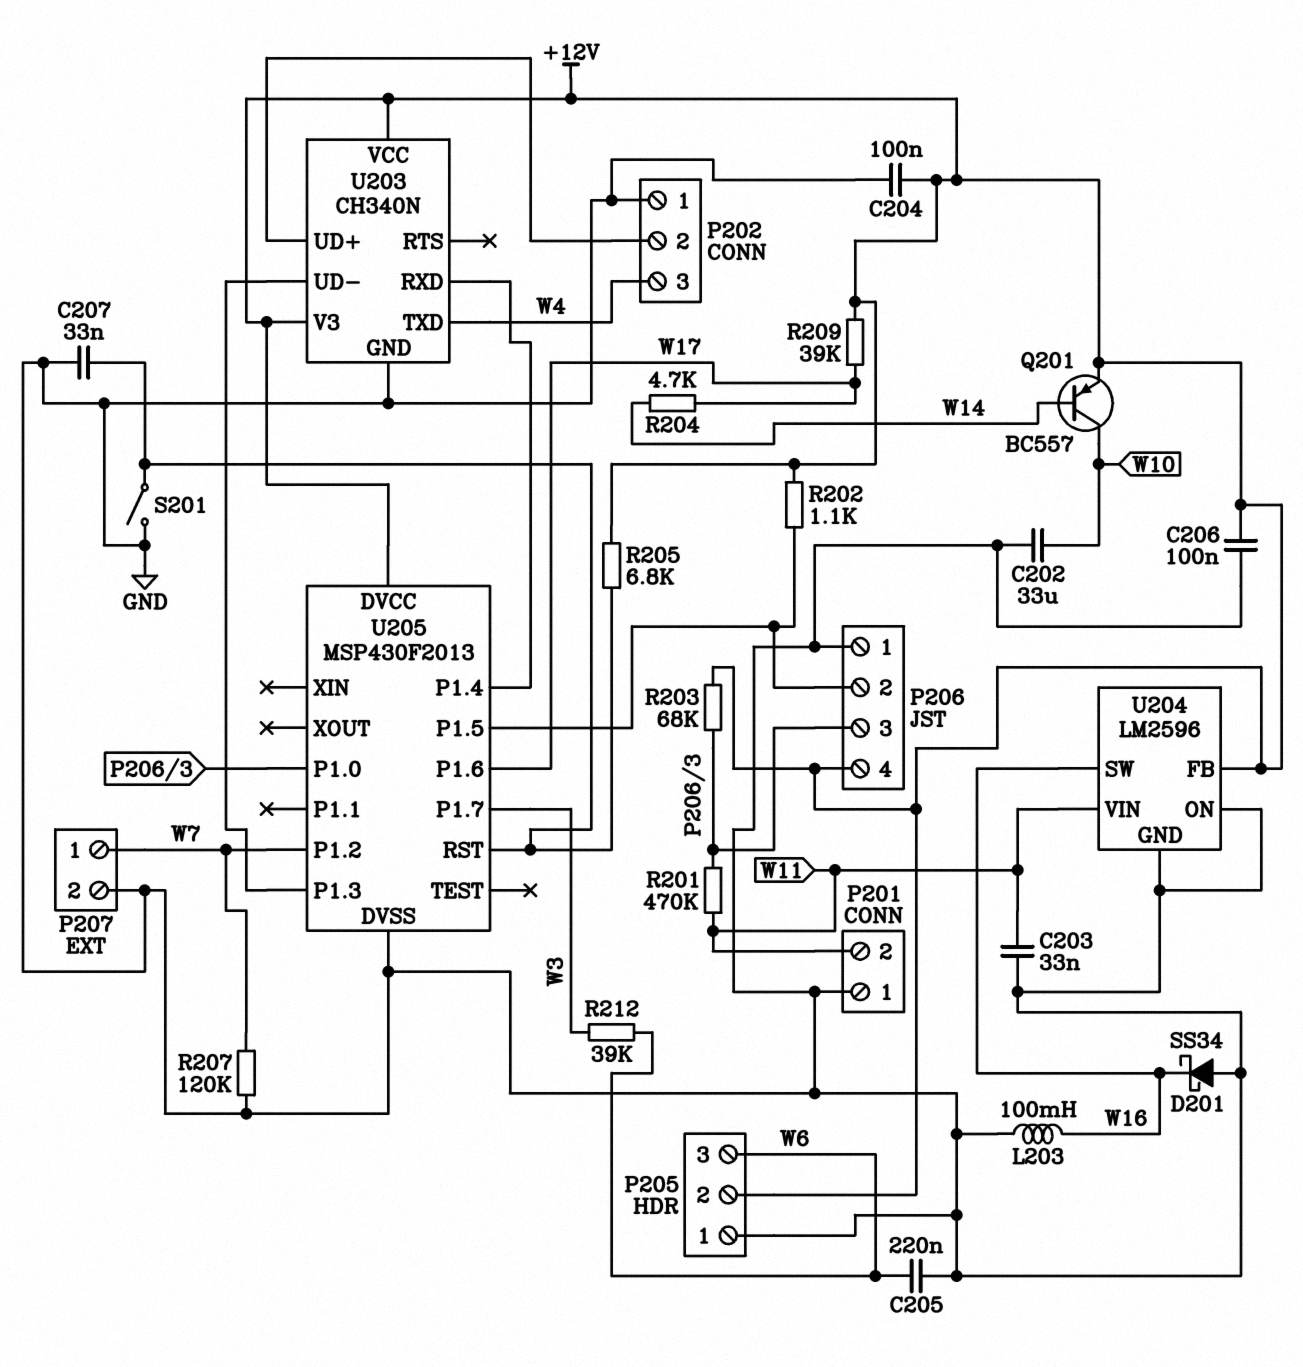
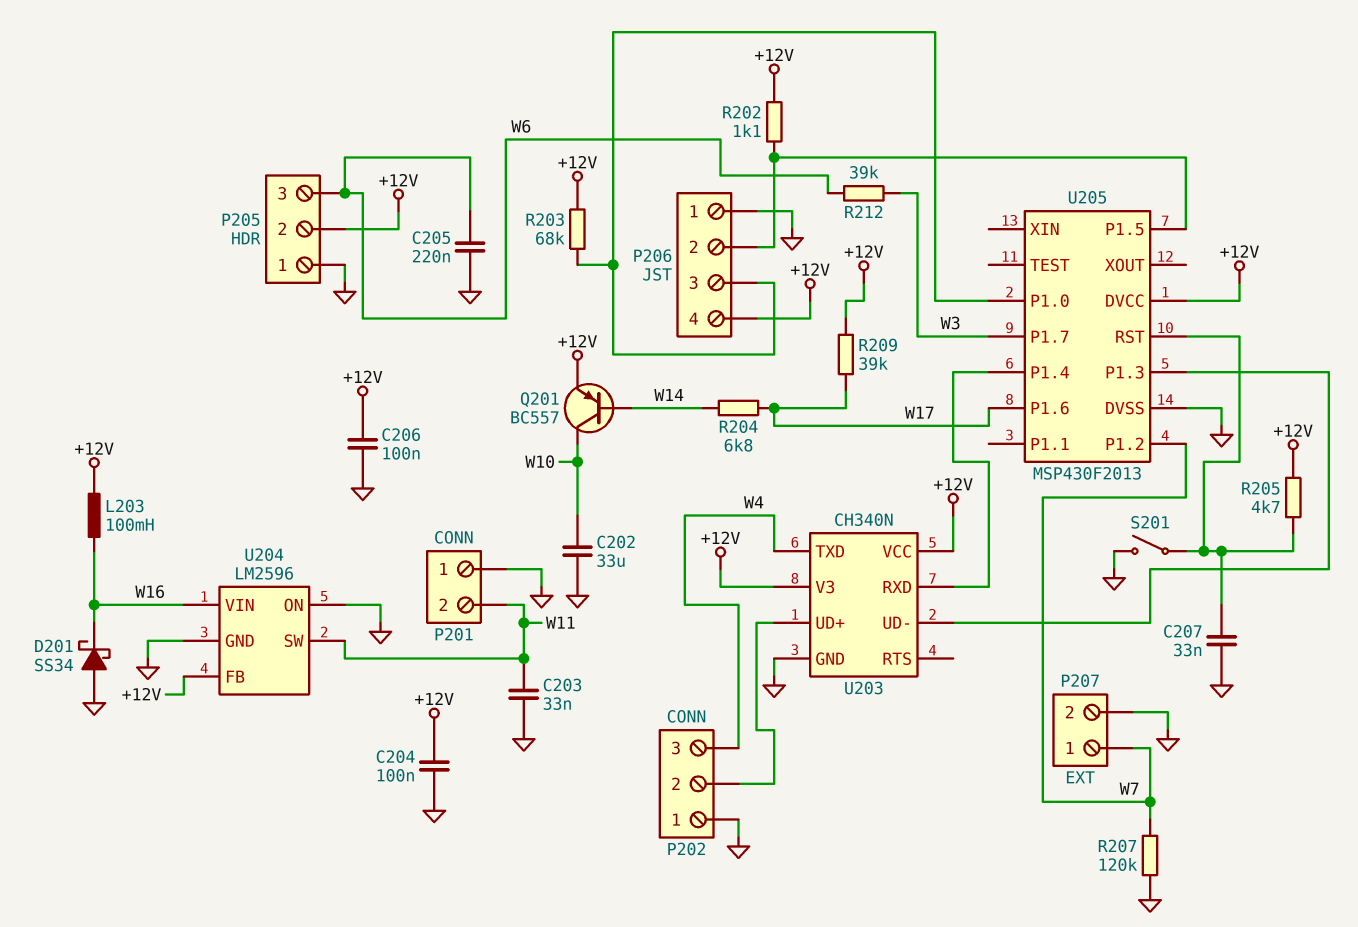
L203: 100mH (GND, W16) -> 100mH (+12V, W16)
R201: 470k (P206/3, W11) -> none
R204: 4.7k (W14, W17) -> 6.8k (W14, W17)
R205: 6.8k (+12V, U205/RST) -> 4.7k (+12V, U205/RST)
U204 pin SW: W16 -> W11
U204 pin VIN: W11 -> W16

